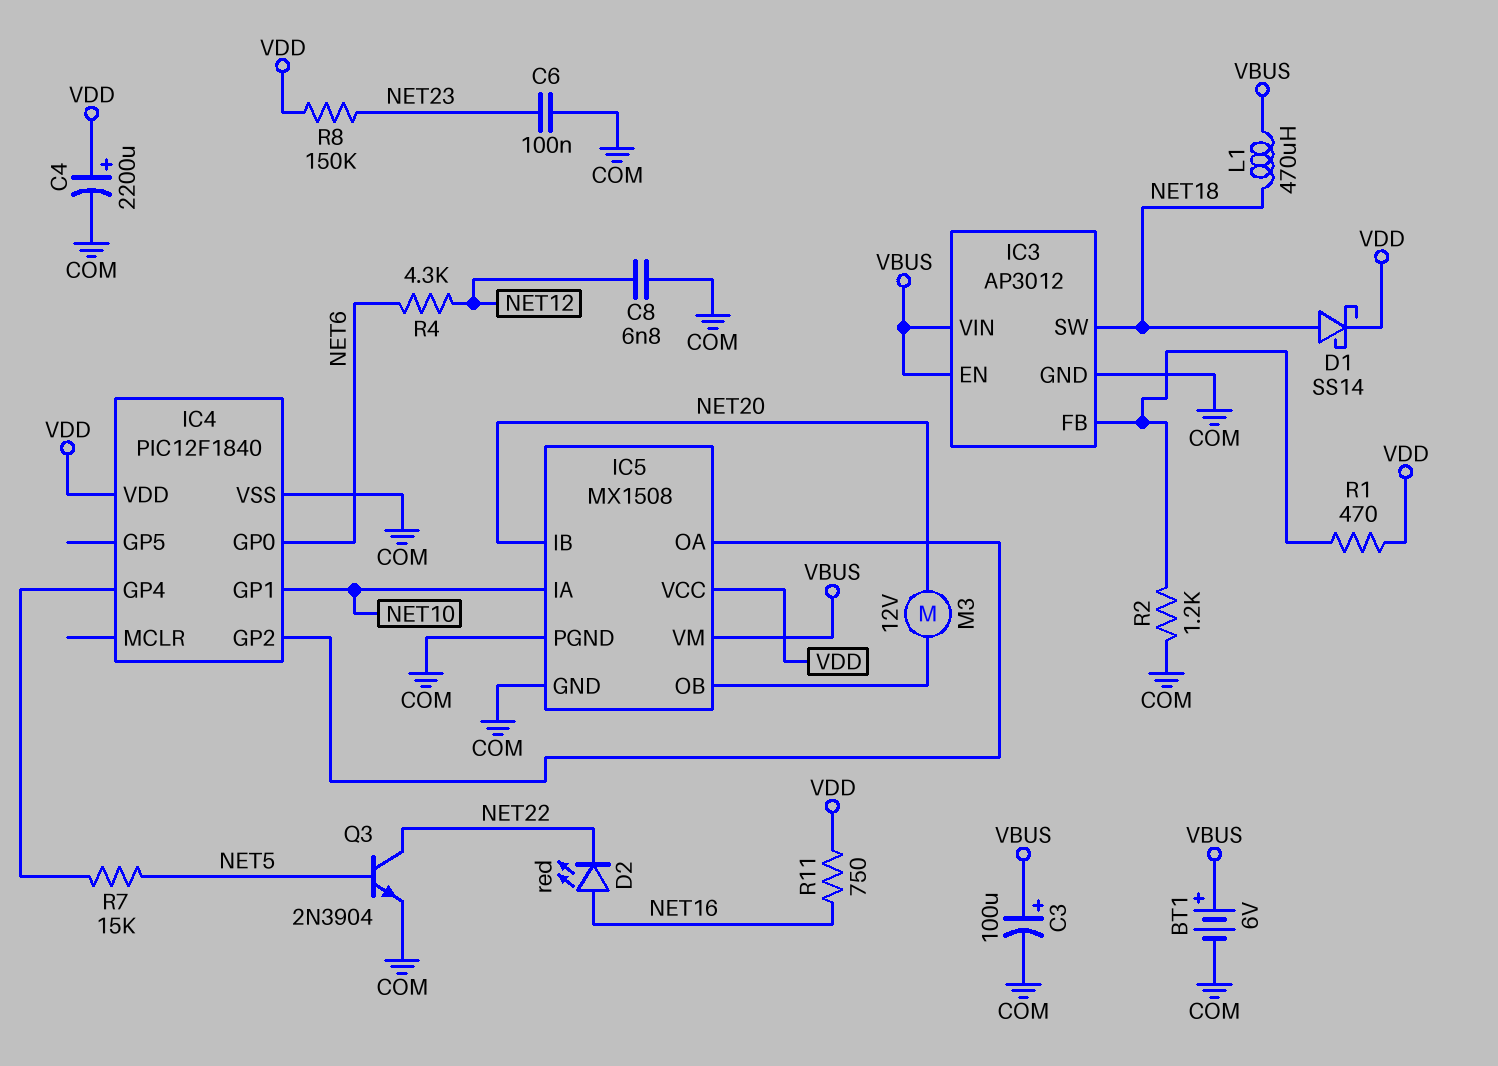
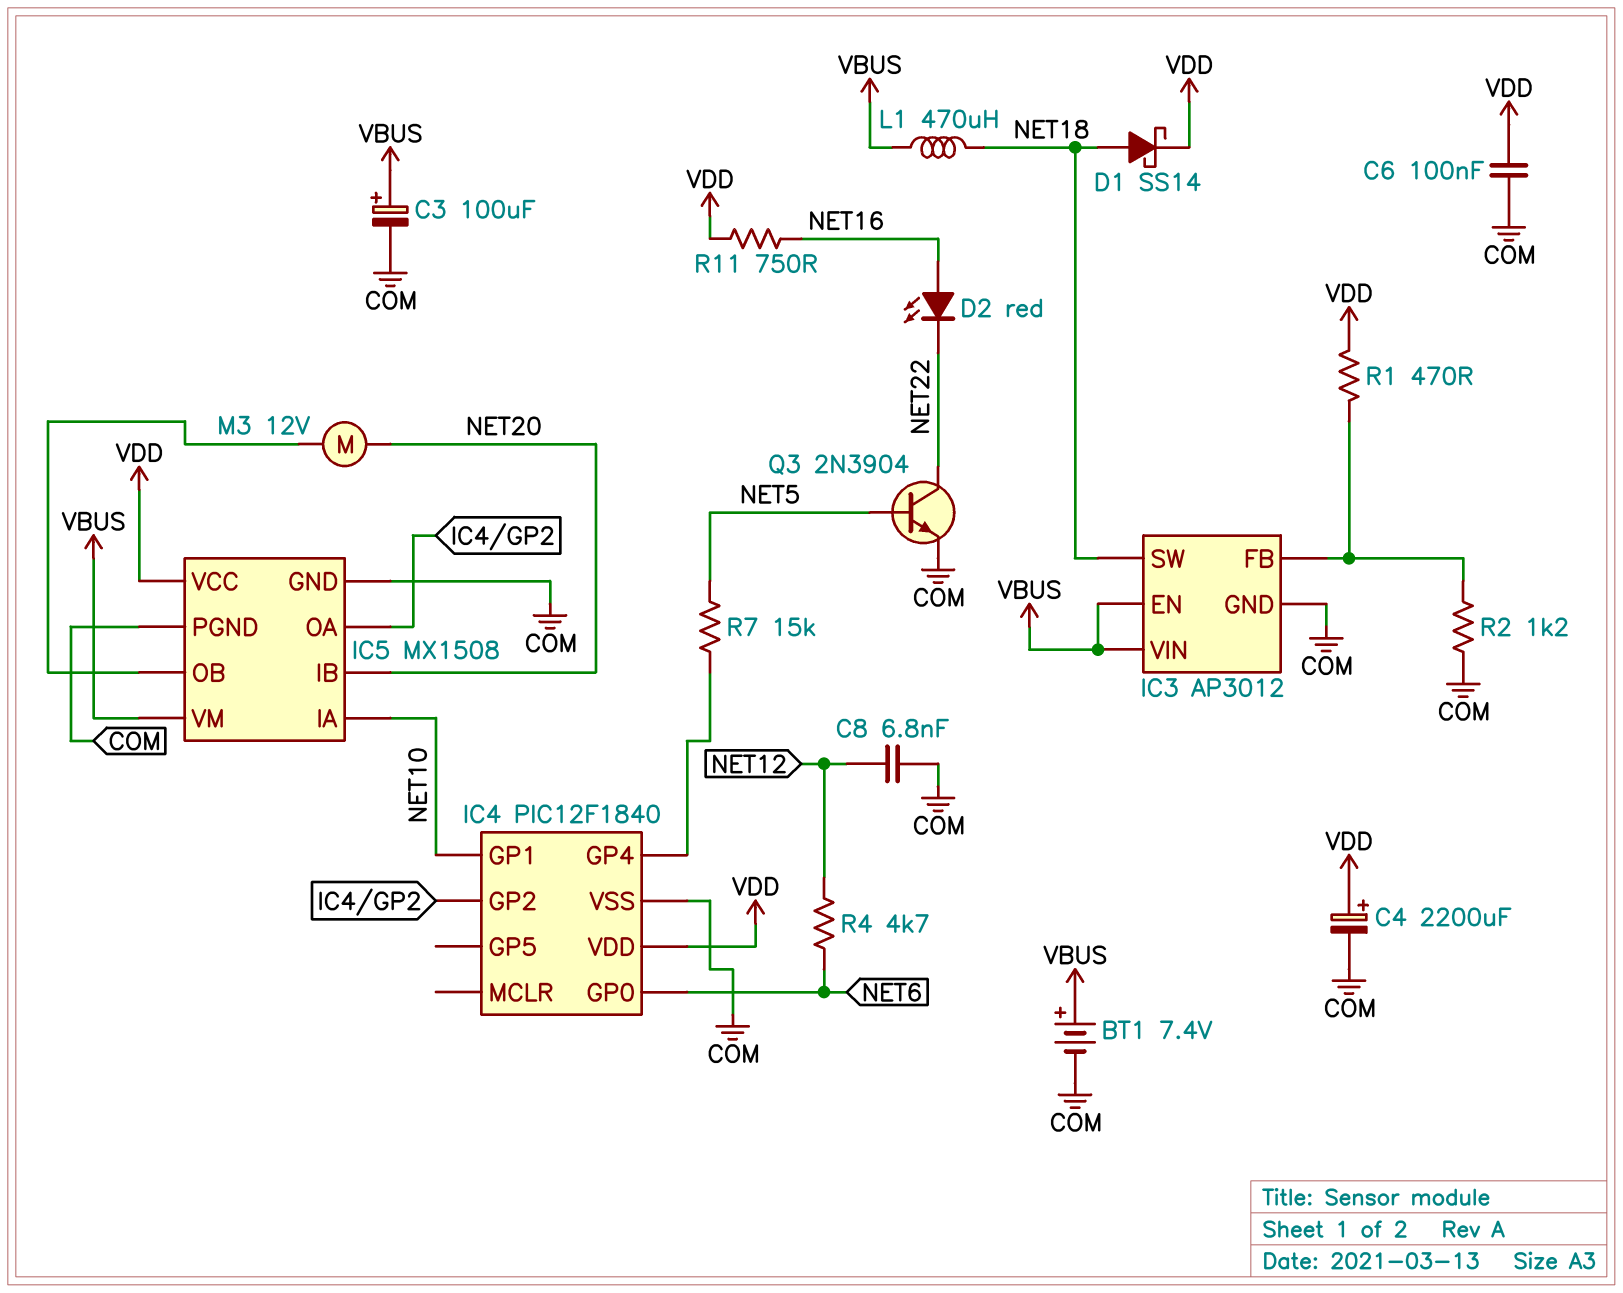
BT1: 6V (plus VBUS, minus COM) -> 7.4V (plus VBUS, minus COM)
C6: 100nF (COM, NET23) -> 100nF (COM, VDD)
R4: 4.3k (NET6, NET12) -> 4.7k (NET6, NET12)
R8: 150k (NET23, VDD) -> none

